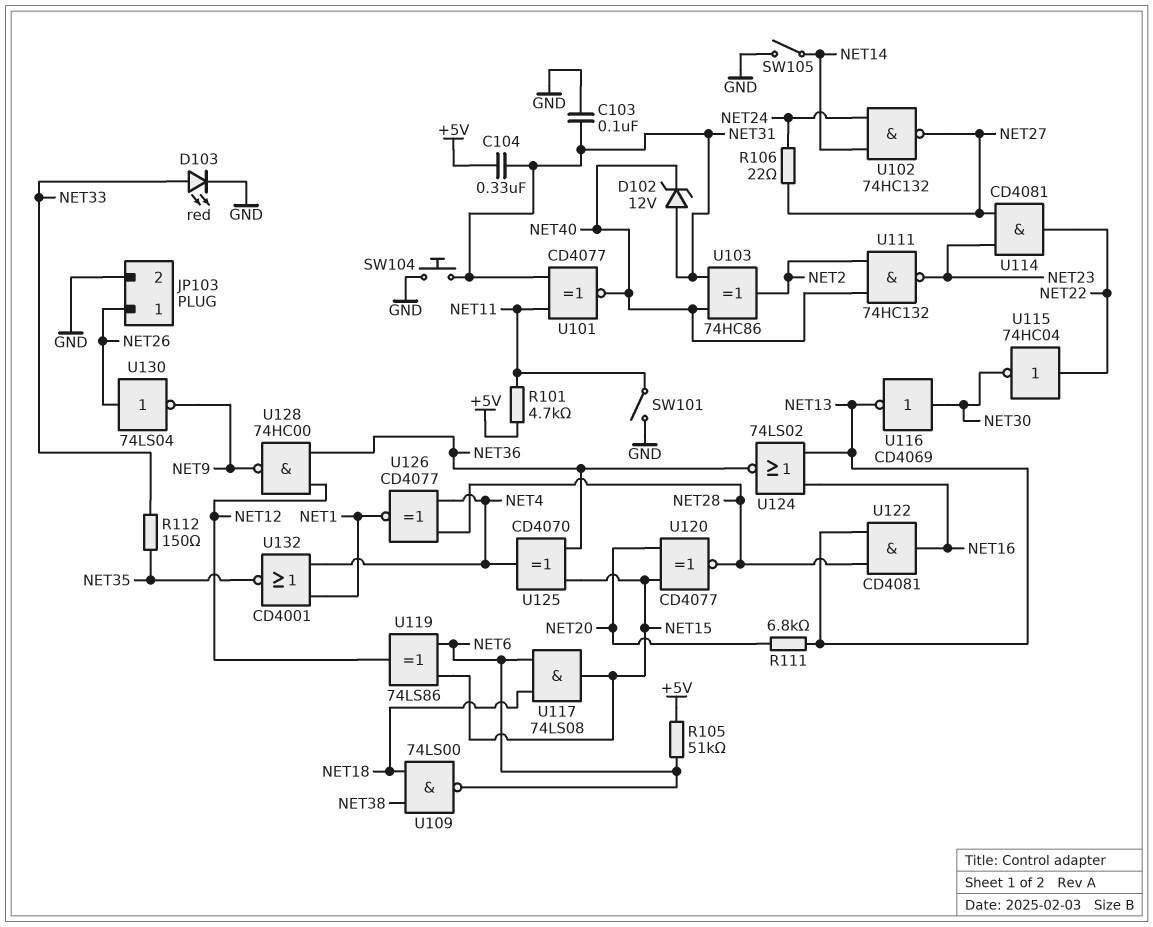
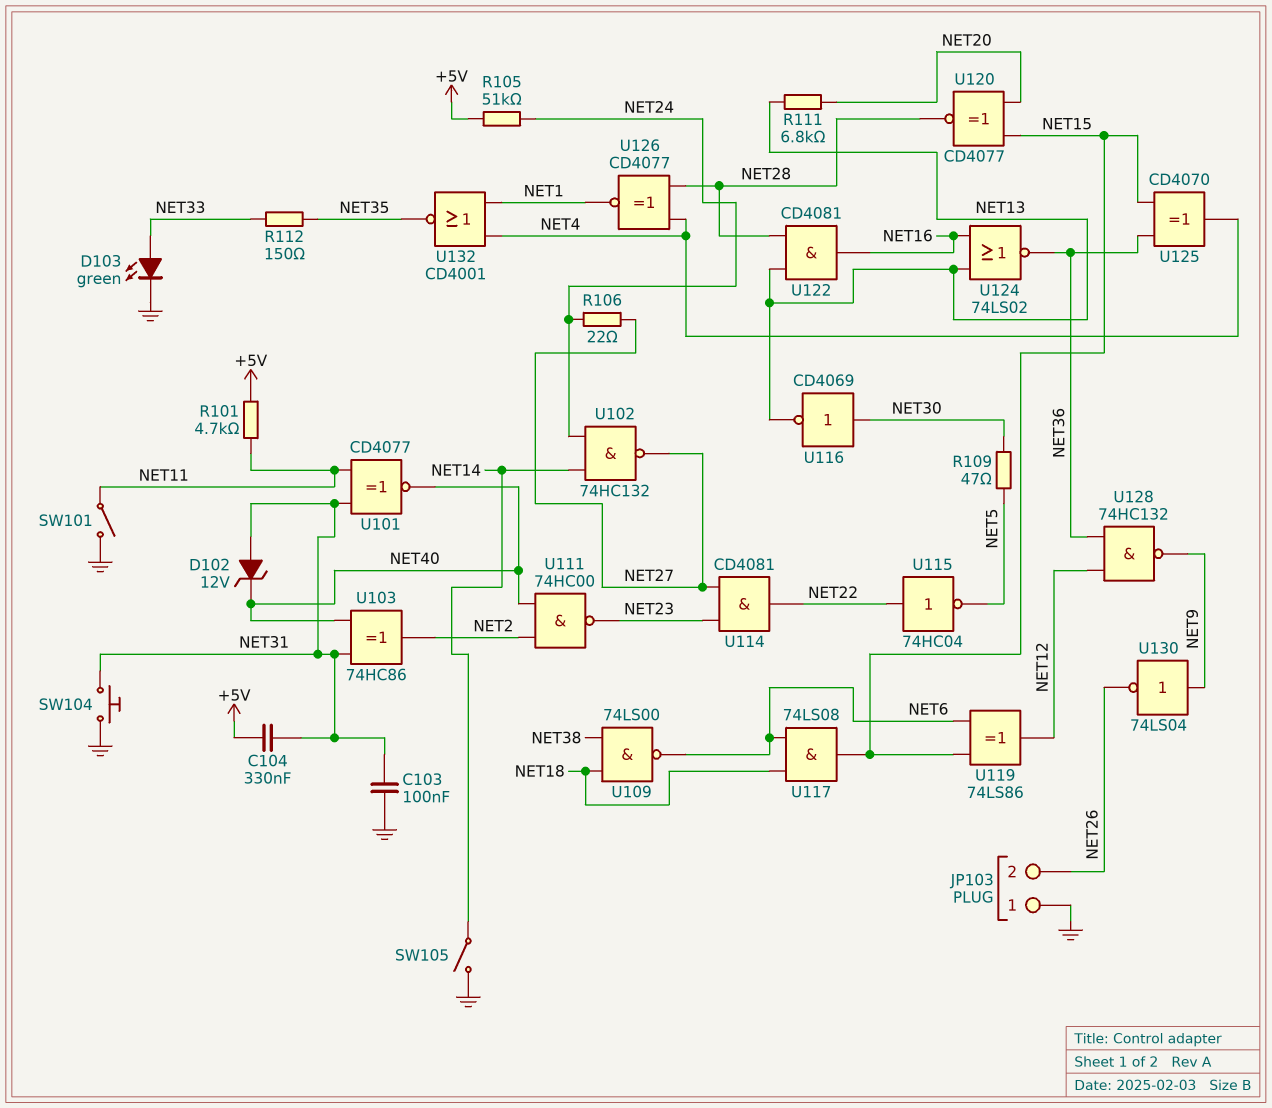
D103: LED red (A NET33, K GND) -> LED green (A NET33, K GND)
JP103 pin 1: NET26 -> GND
JP103 pin 2: GND -> NET26
R105: 51k (+5V, NET6) -> 51k (+5V, NET24)
R109: none -> 47 (NET5, NET30)
U111: NAND 74HC132 (in NET2, in NET40, out NET23) -> NAND 74HC00 (in NET2, in NET40, out NET23)
U115: NOT 74HC04 (in NET22, out NET30) -> NOT 74HC04 (in NET22, out NET5)
U128: NAND 74HC00 (in NET12, in NET36, out NET9) -> NAND 74HC132 (in NET12, in NET36, out NET9)
U130: NOT 74LS04 (in NET26, out NET9) -> NOT 74LS04 (in NET9, out NET26)

